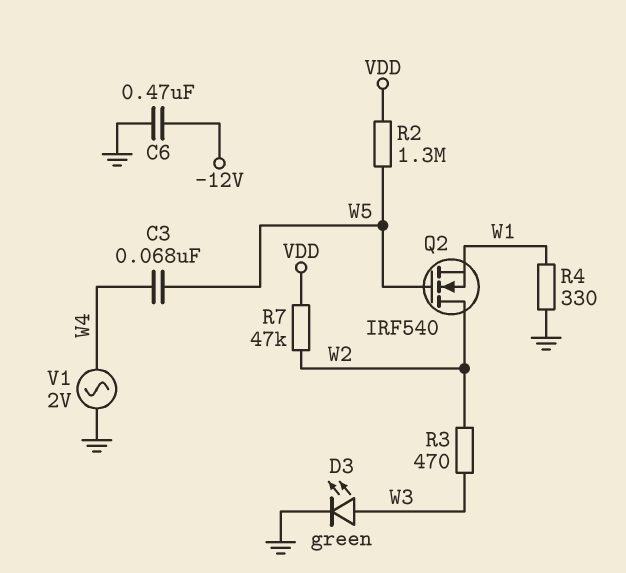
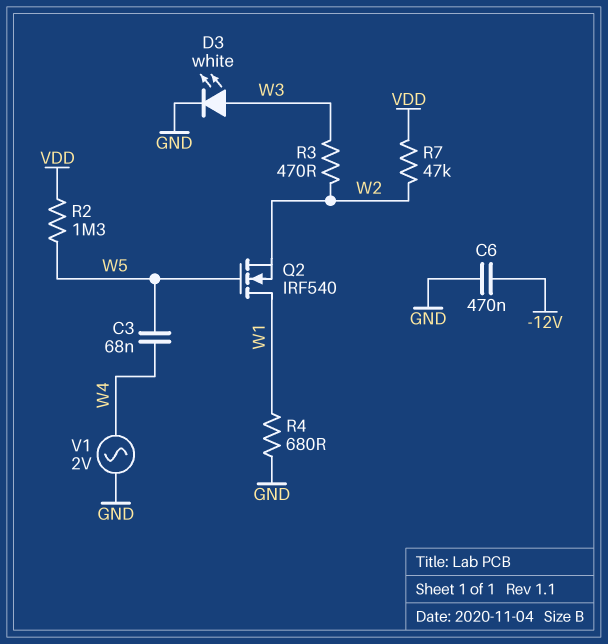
D3: LED green (A W3, K GND) -> LED white (A W3, K GND)
Q2: NMOS IRF540 (G W5, D W2, S W1) -> NMOS IRF540 (G W5, D W1, S W2)
R4: 330 (GND, W1) -> 680 (GND, W1)

